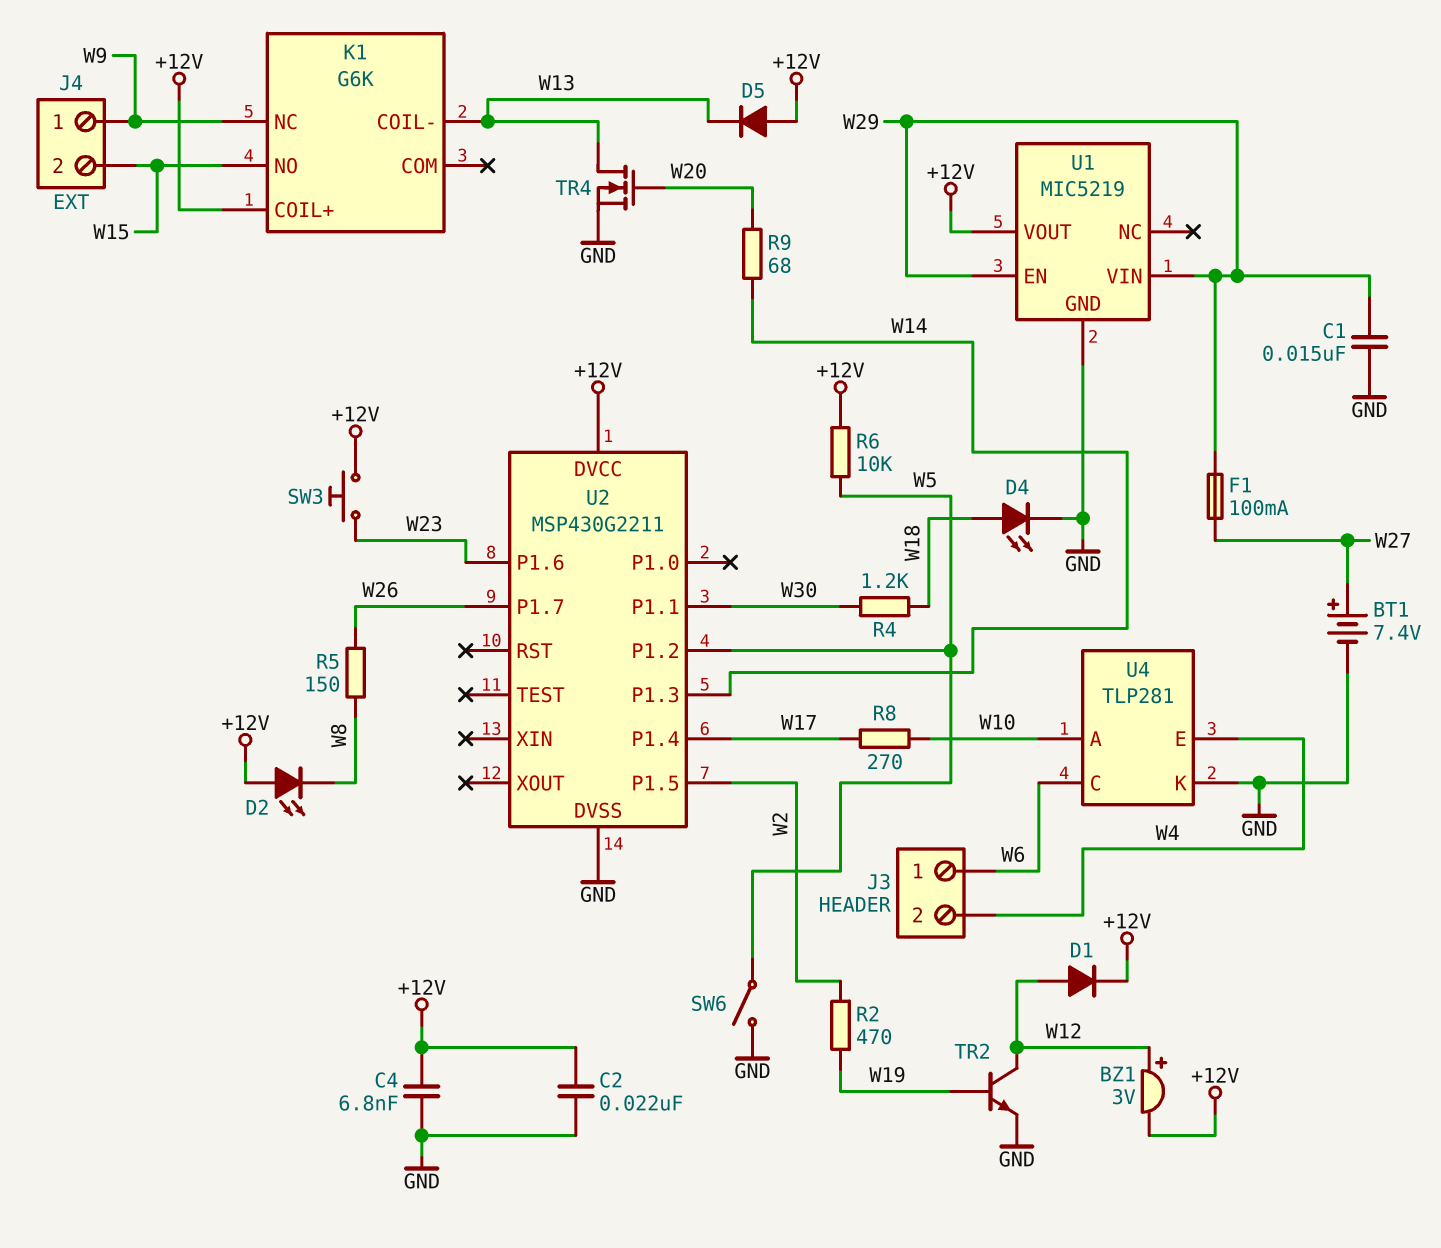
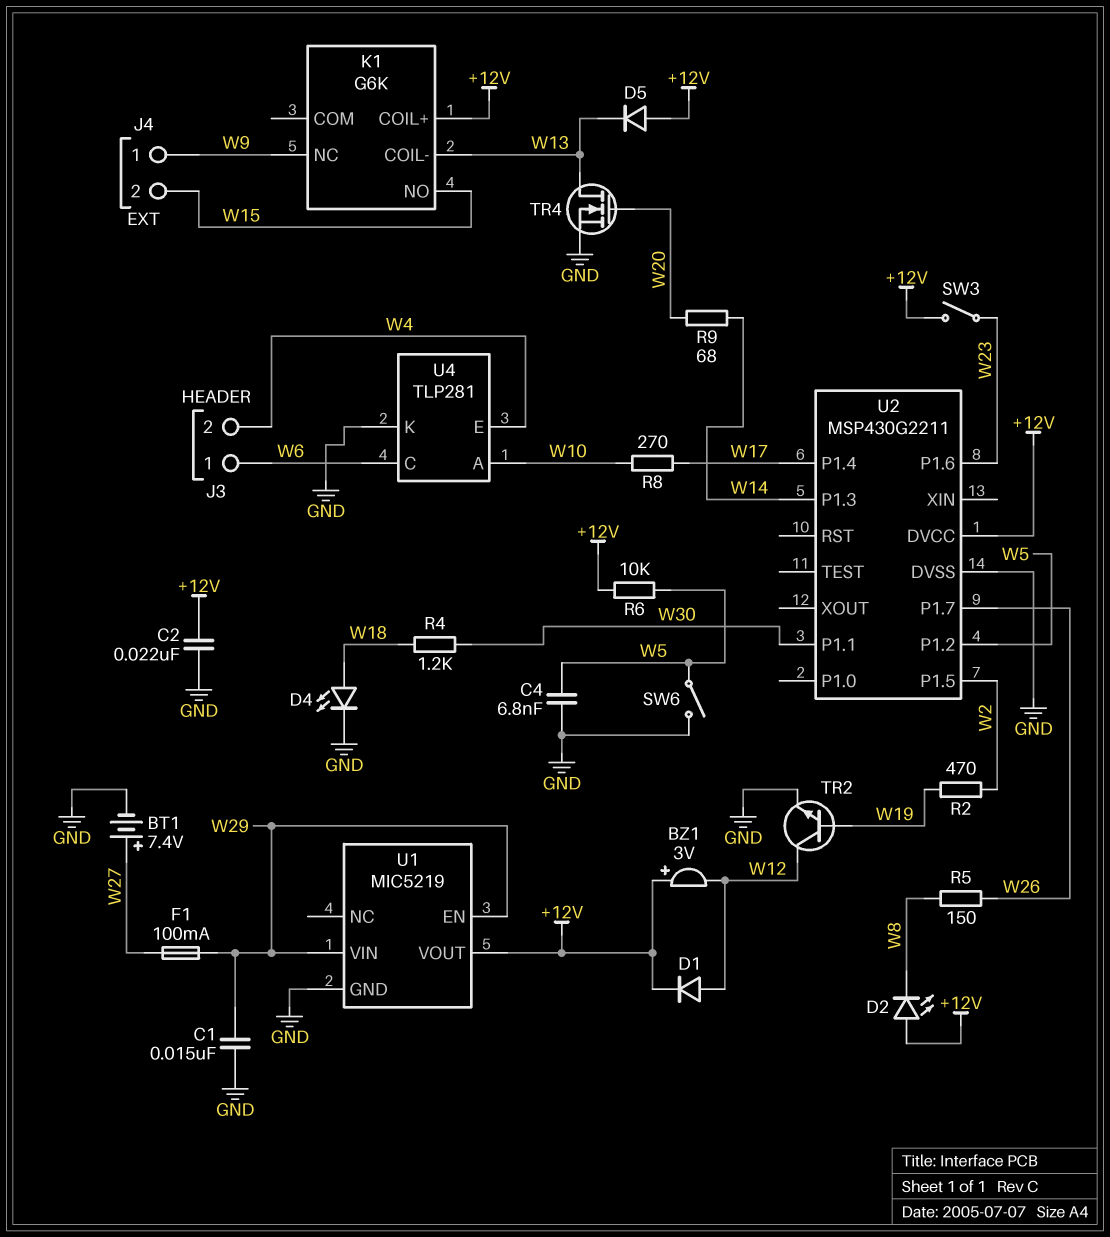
BZ1: buzzer 3V (plus W12, minus +12V) -> buzzer 3V (plus +12V, minus W12)
C4: 6.8nF (+12V, GND) -> 6.8nF (GND, W5)
SW3: button (+12V, W23) -> switch (+12V, W23)

